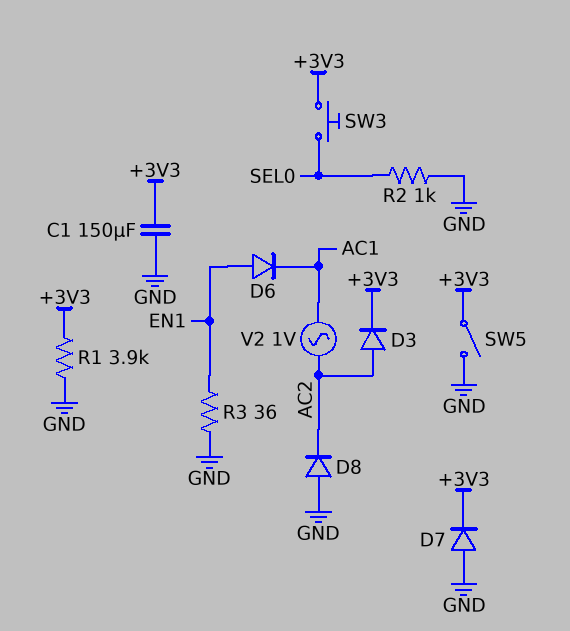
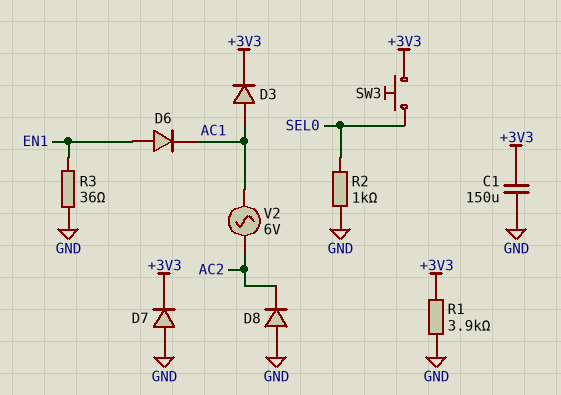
D3: diode (A AC2, K +3V3) -> diode (A AC1, K +3V3)
SW5: switch (+3V3, GND) -> none
V2: AC 1V (AC1, AC2) -> AC 6V (AC1, AC2)

